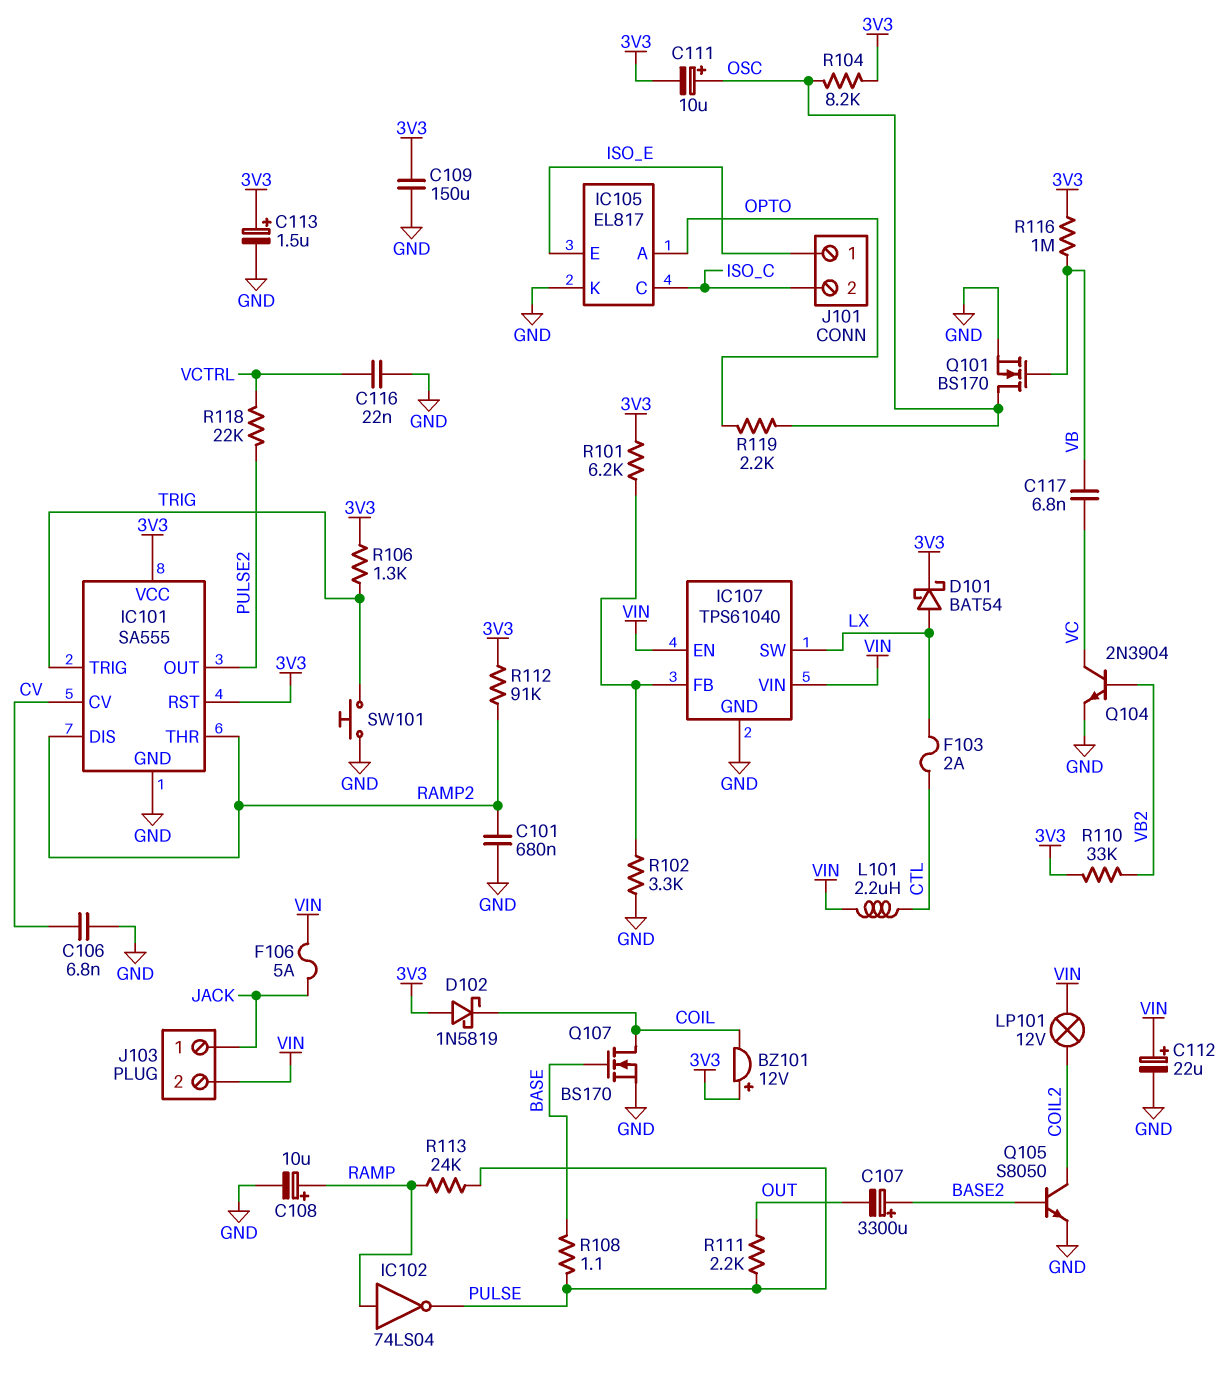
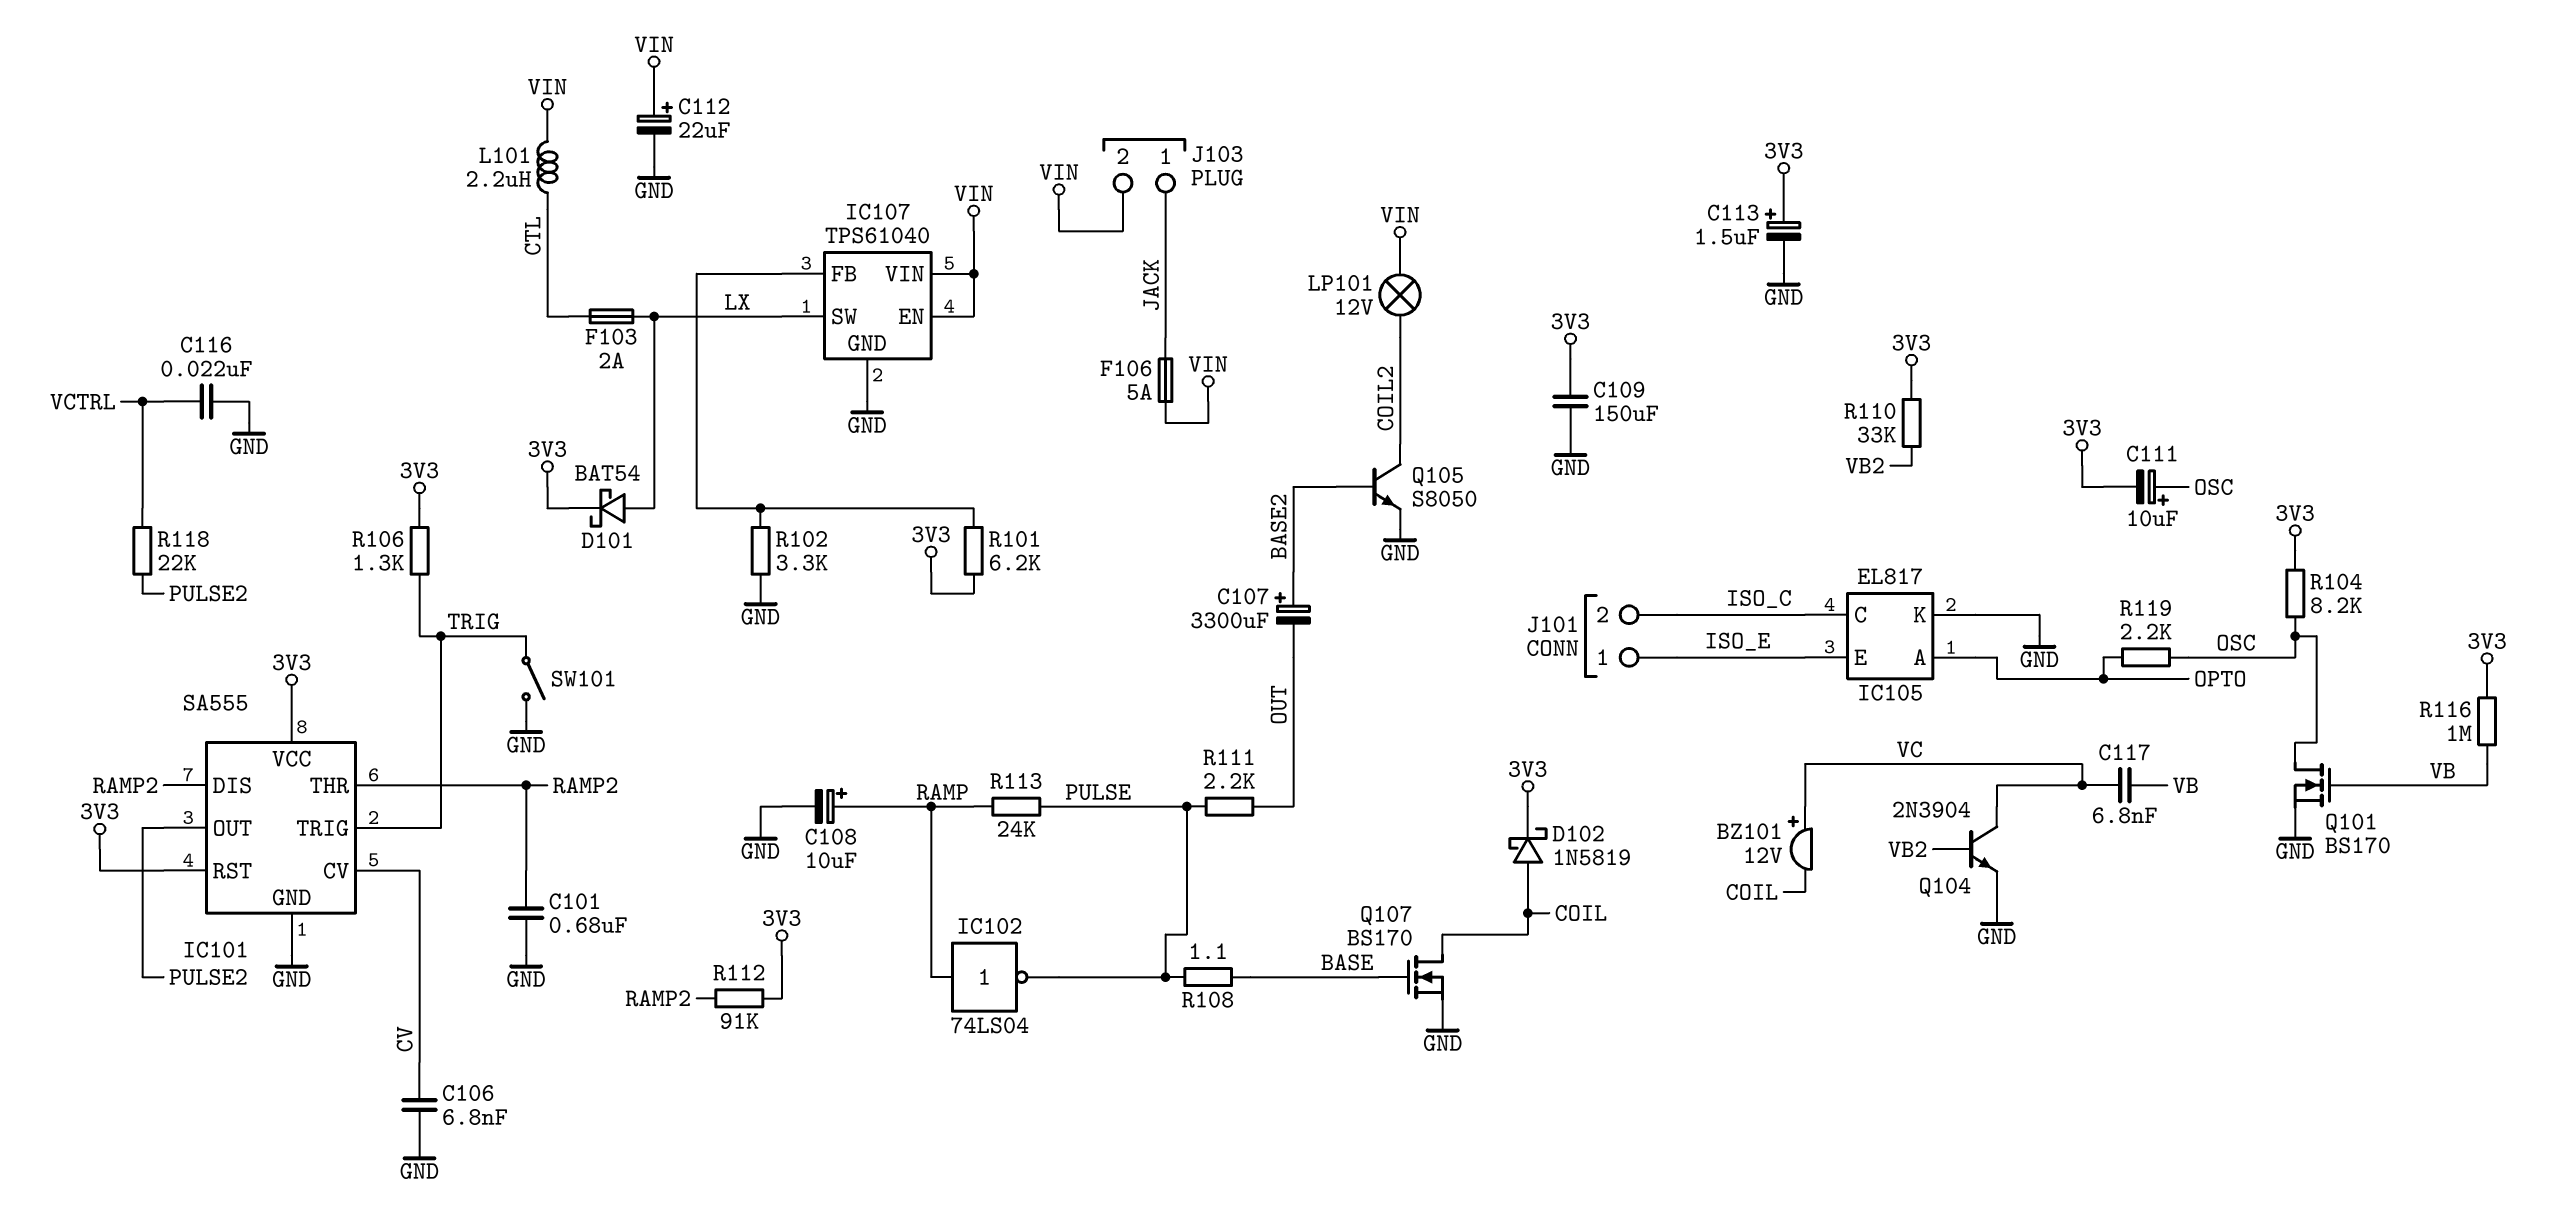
BZ101: buzzer 12V (plus 3V3, minus COIL) -> buzzer 12V (plus VC, minus COIL)
D102: schottky 1N5819 (A 3V3, K COIL) -> schottky 1N5819 (A COIL, K 3V3)
SW101: button (GND, TRIG) -> switch (GND, TRIG)

